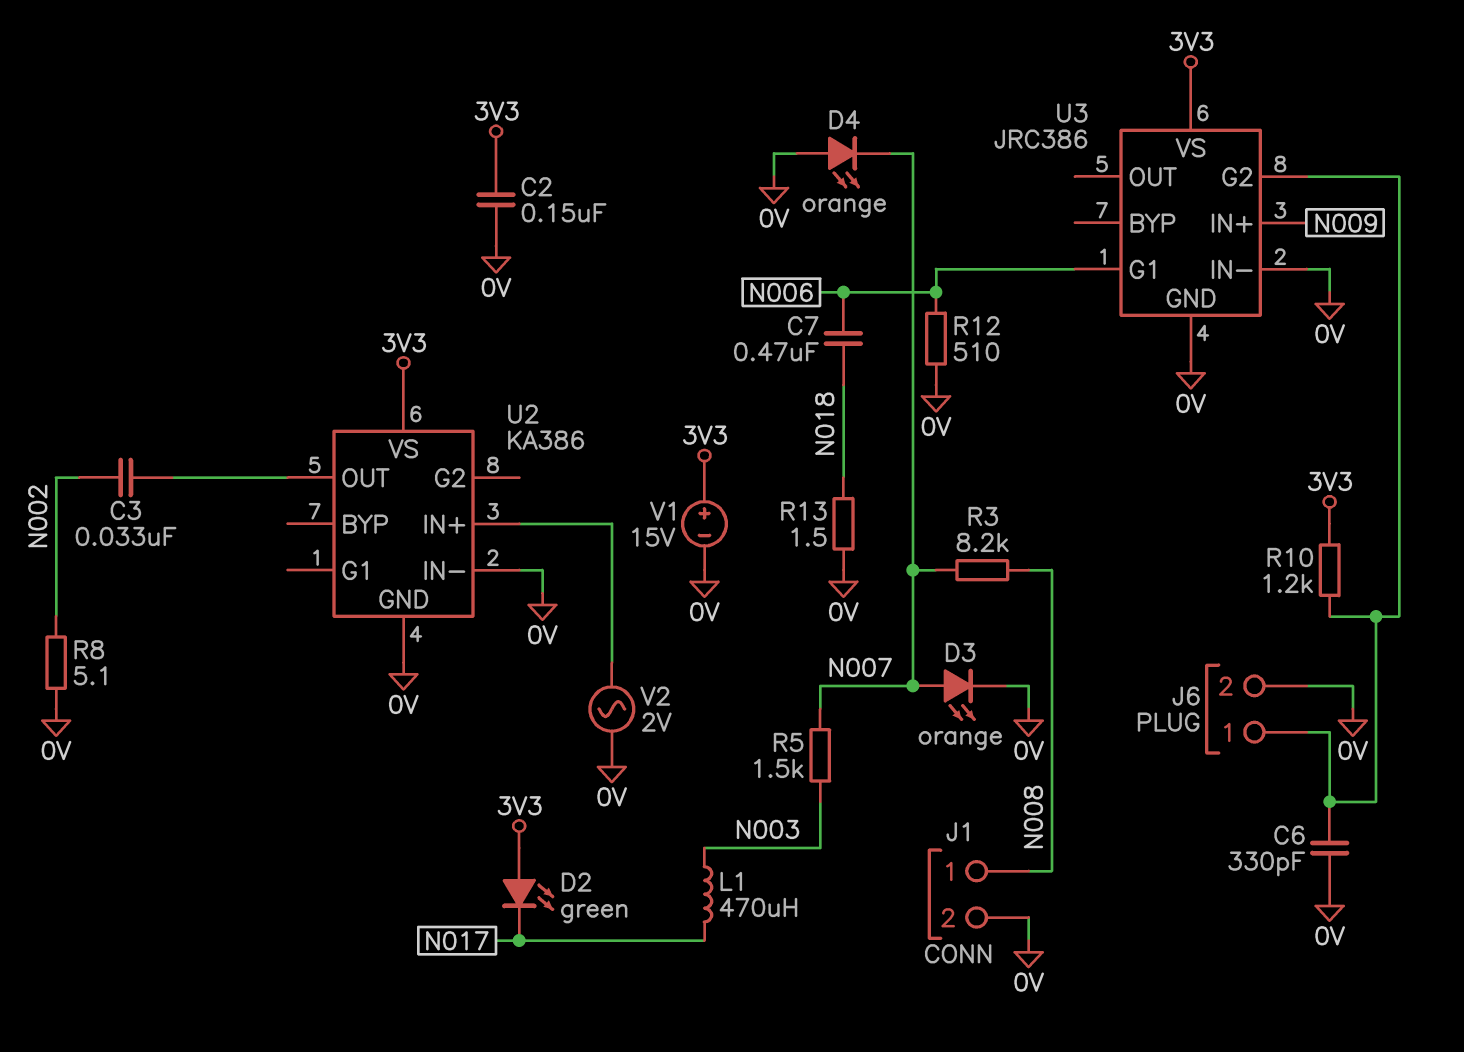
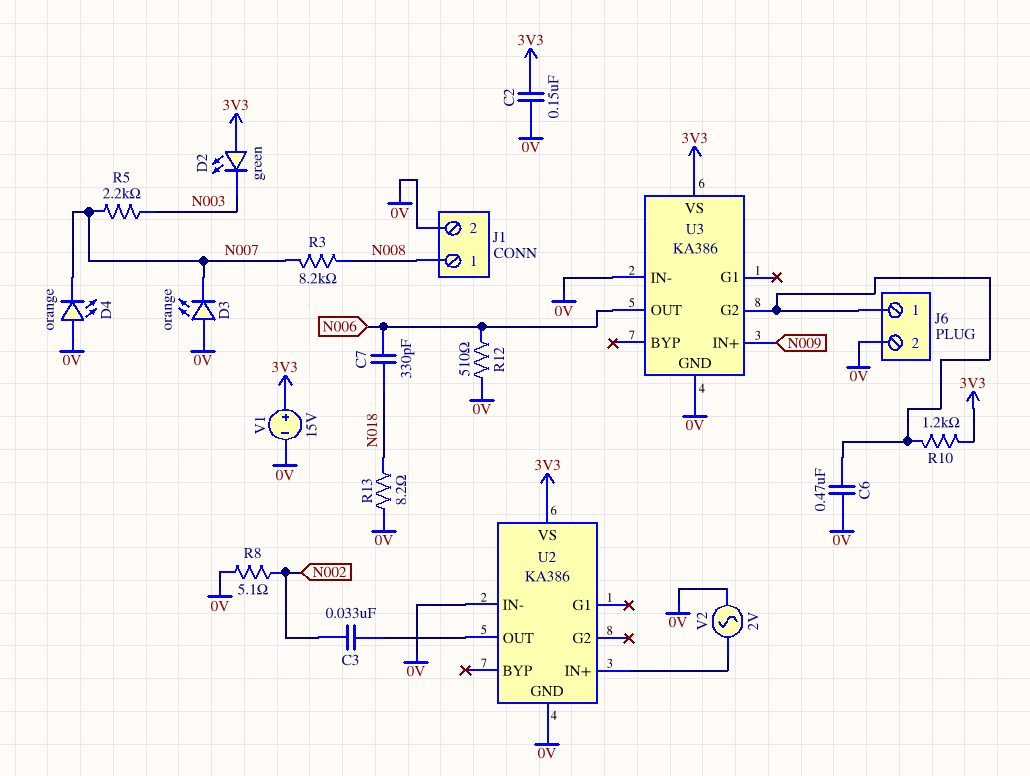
C6: 330pF (0V, J6/1) -> 470nF (0V, J6/1)
C7: 470nF (N006, N018) -> 330pF (N006, N018)
D2: LED green (A 3V3, K N017) -> LED green (A 3V3, K N003)
D3: LED orange (A N007, K 0V) -> LED orange (A 0V, K N007)
L1: 470uH (N003, N017) -> none
R5: 1.5k (N003, N007) -> 2.2k (N003, N007)
R13: 1.5 (0V, N018) -> 8.2 (0V, N018)
U3: JRC386 -> KA386
U3 pin G1: N006 -> none
U3 pin OUT: none -> N006

